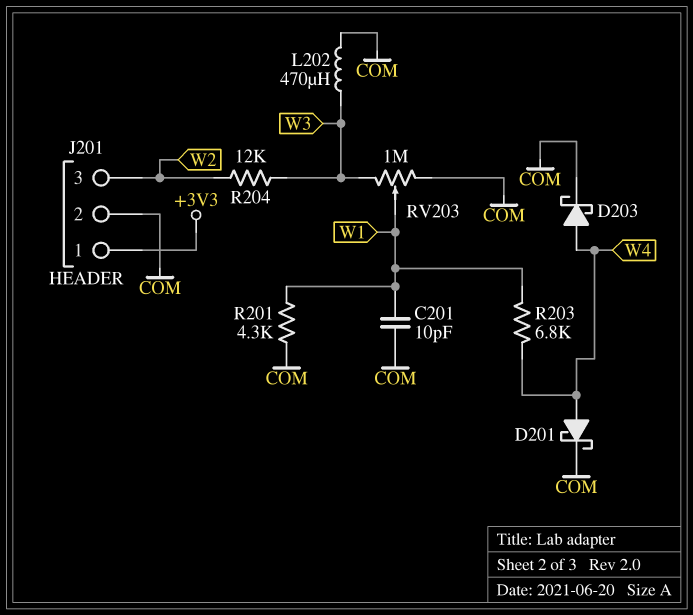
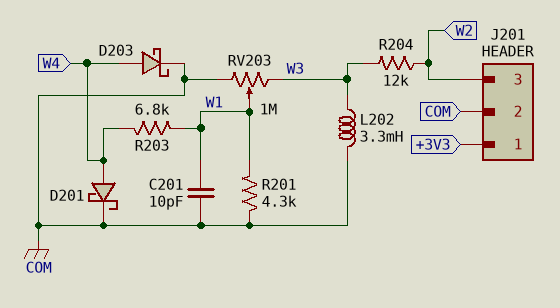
L202: 470uH (COM, W3) -> 3.3mH (COM, W3)

